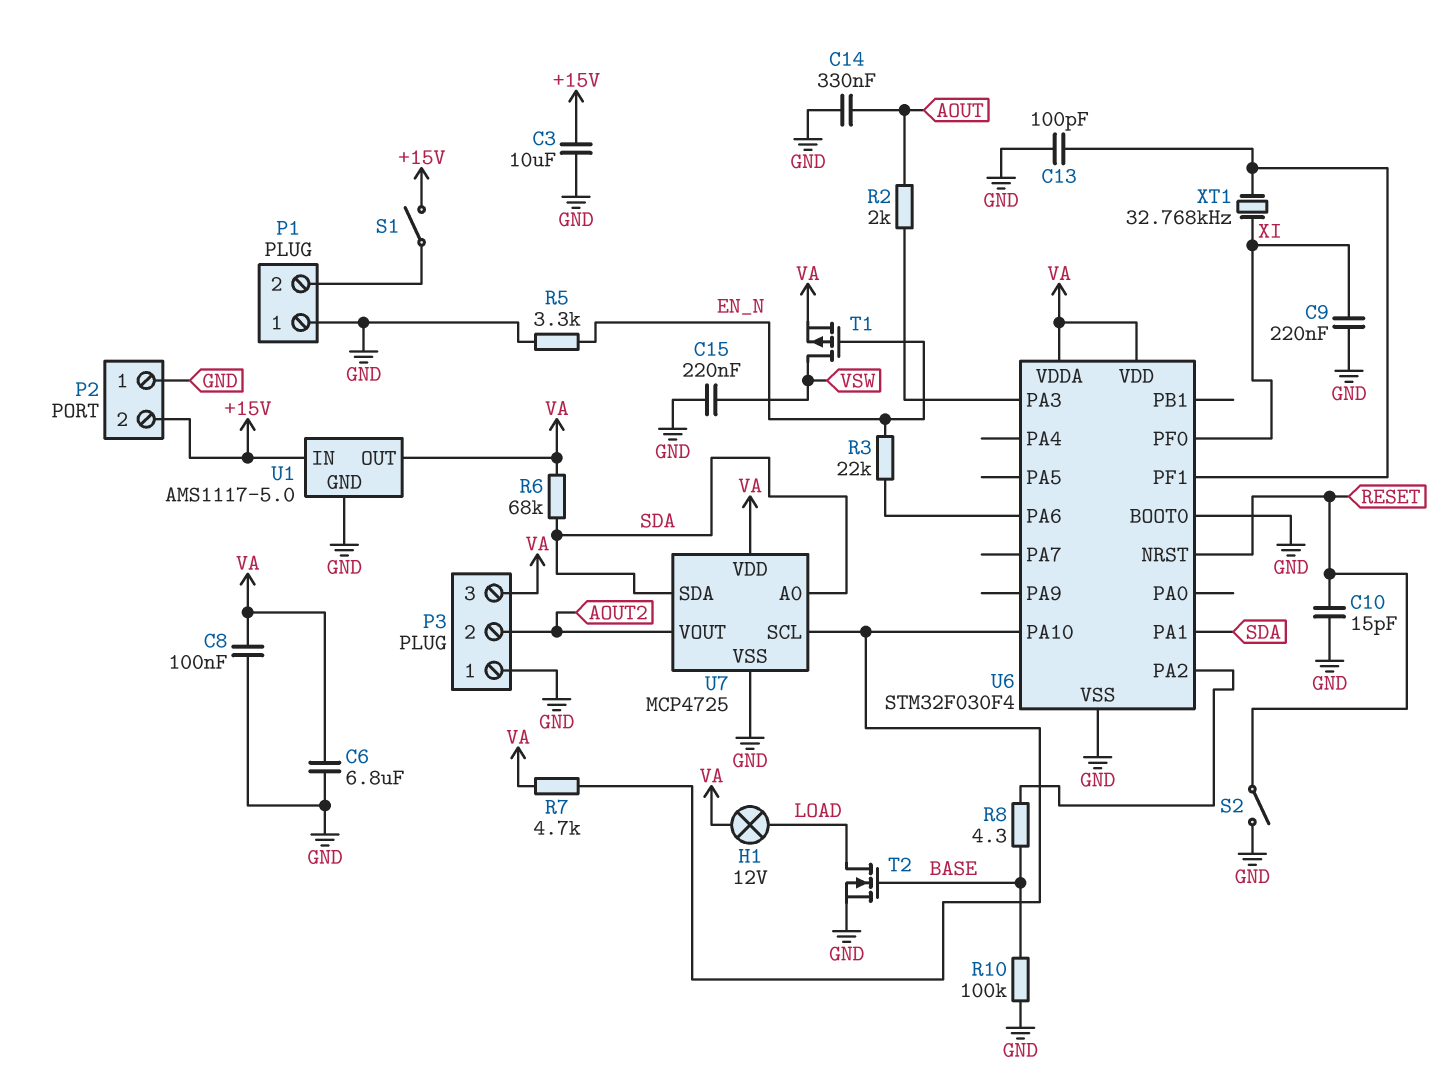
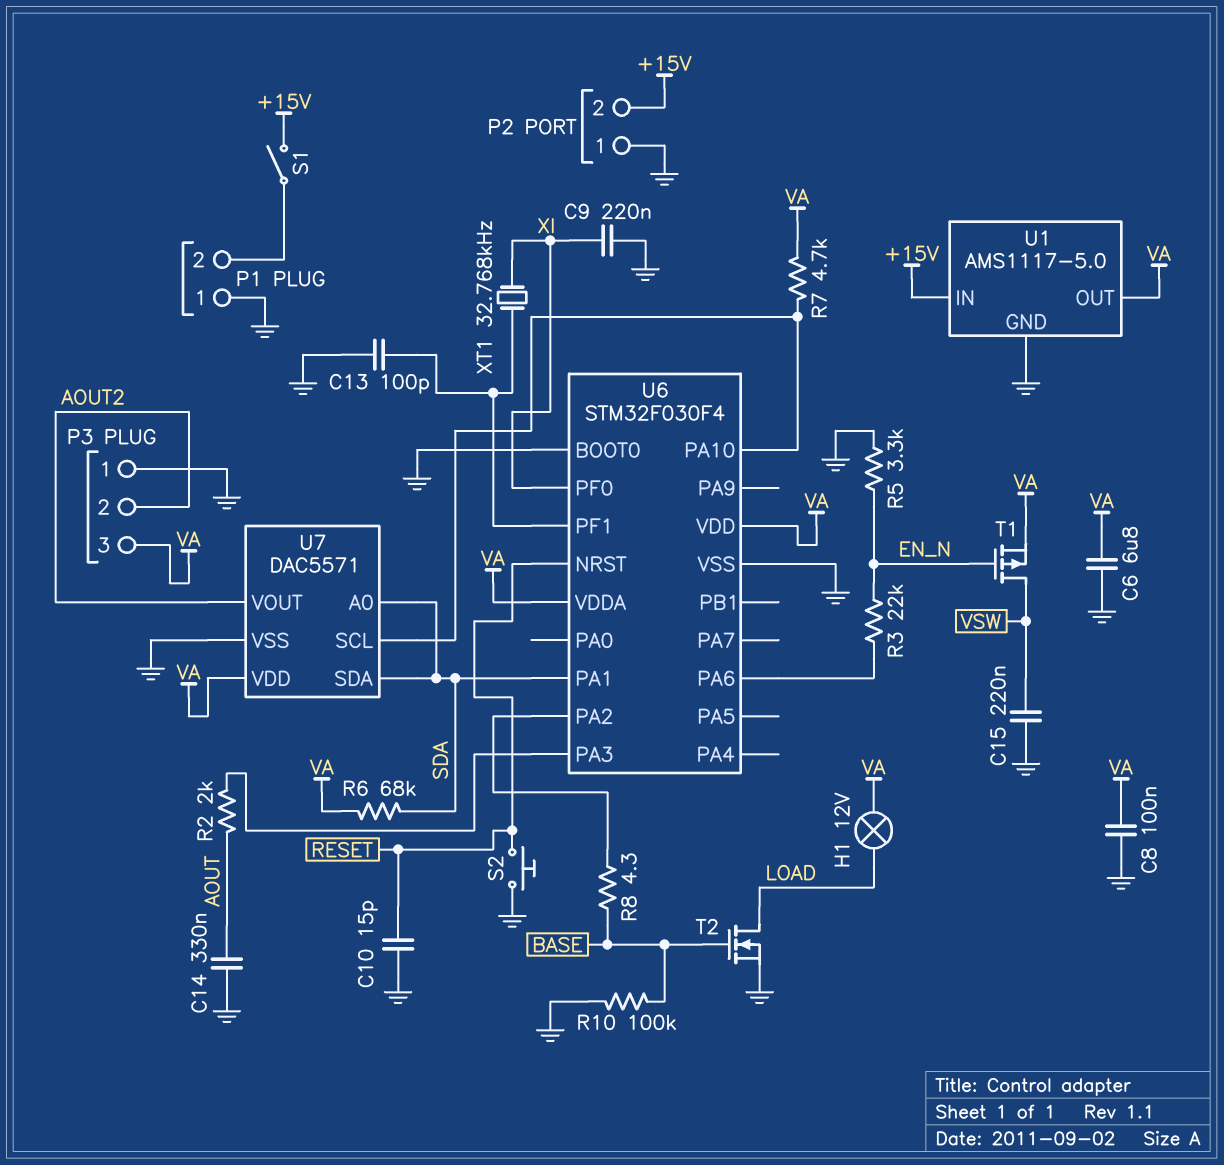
C3: 10uF (+15V, GND) -> none
S2: switch (GND, RESET) -> button (GND, RESET)
U7: MCP4725 -> DAC5571

